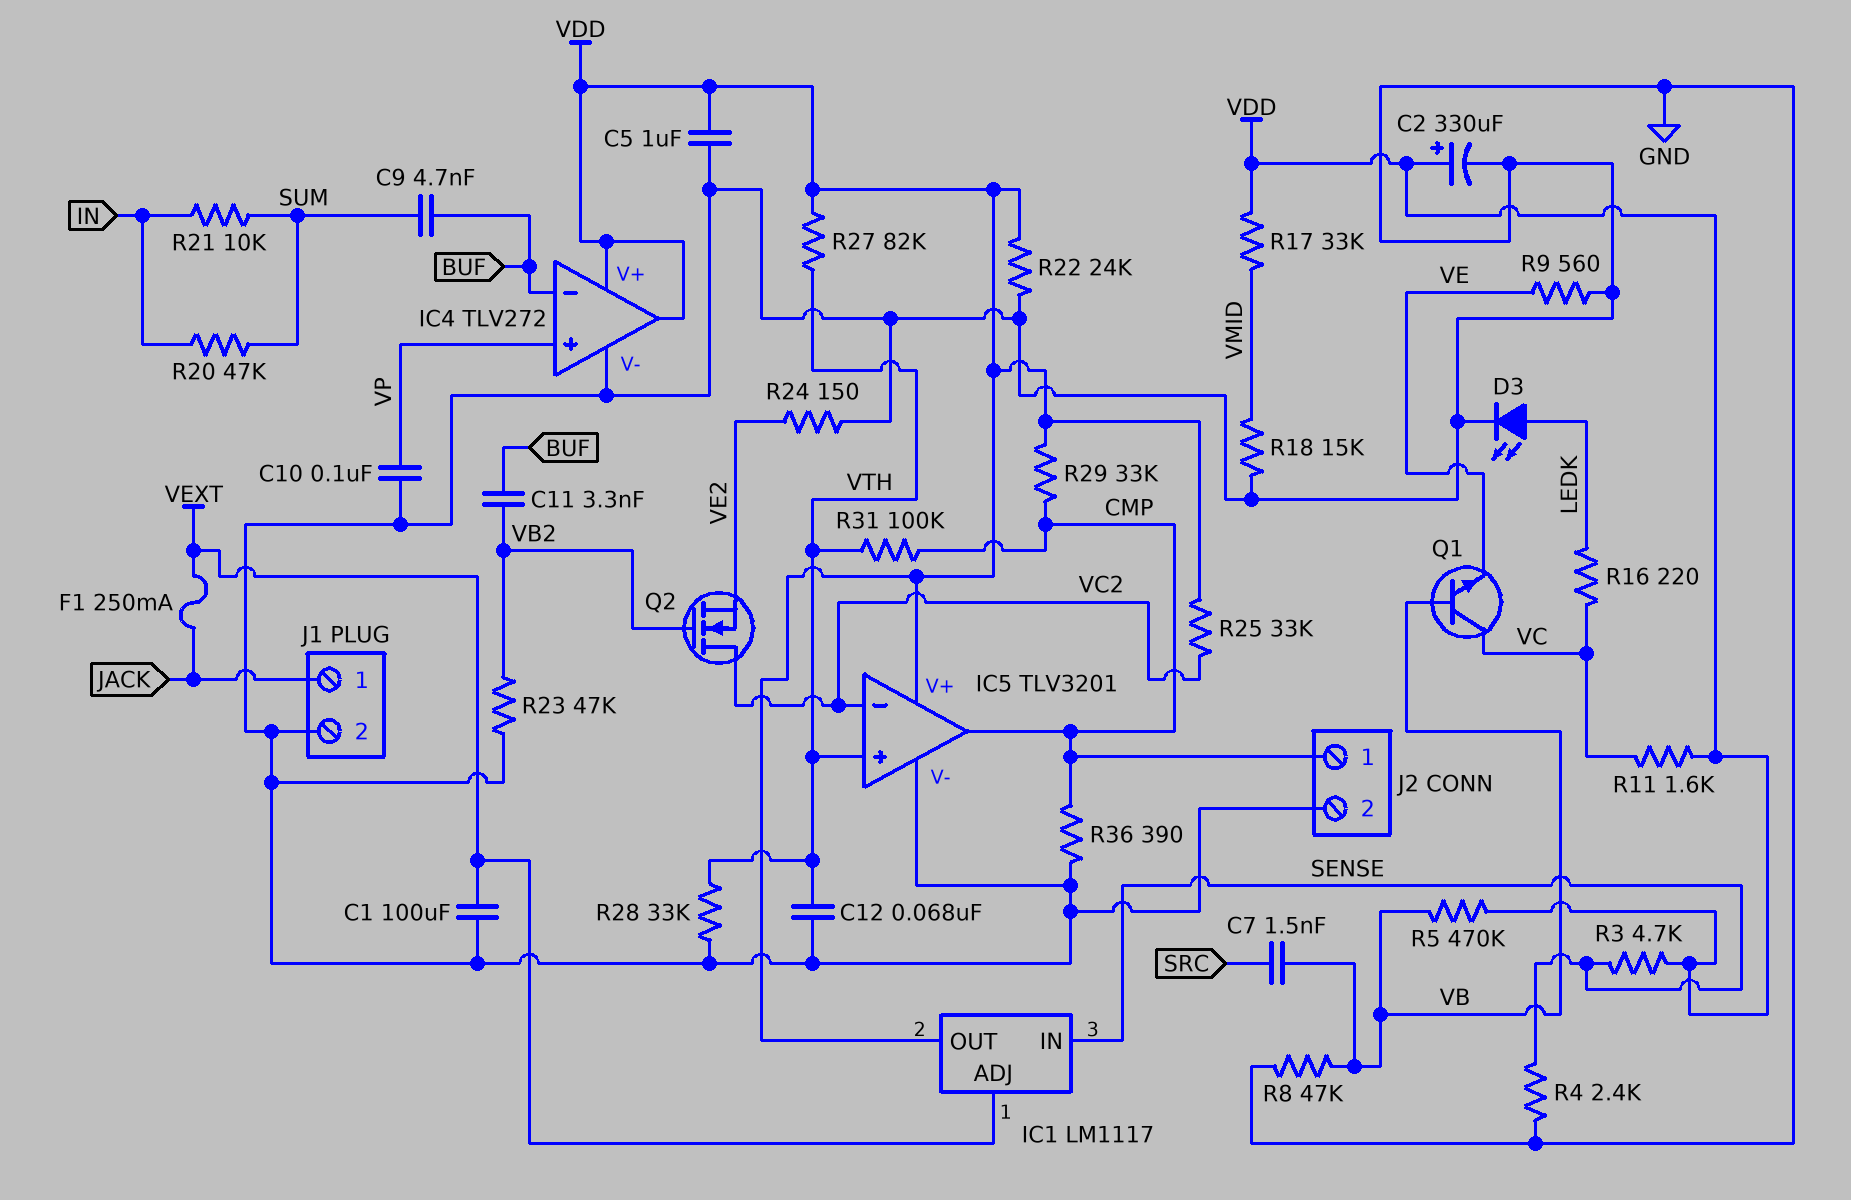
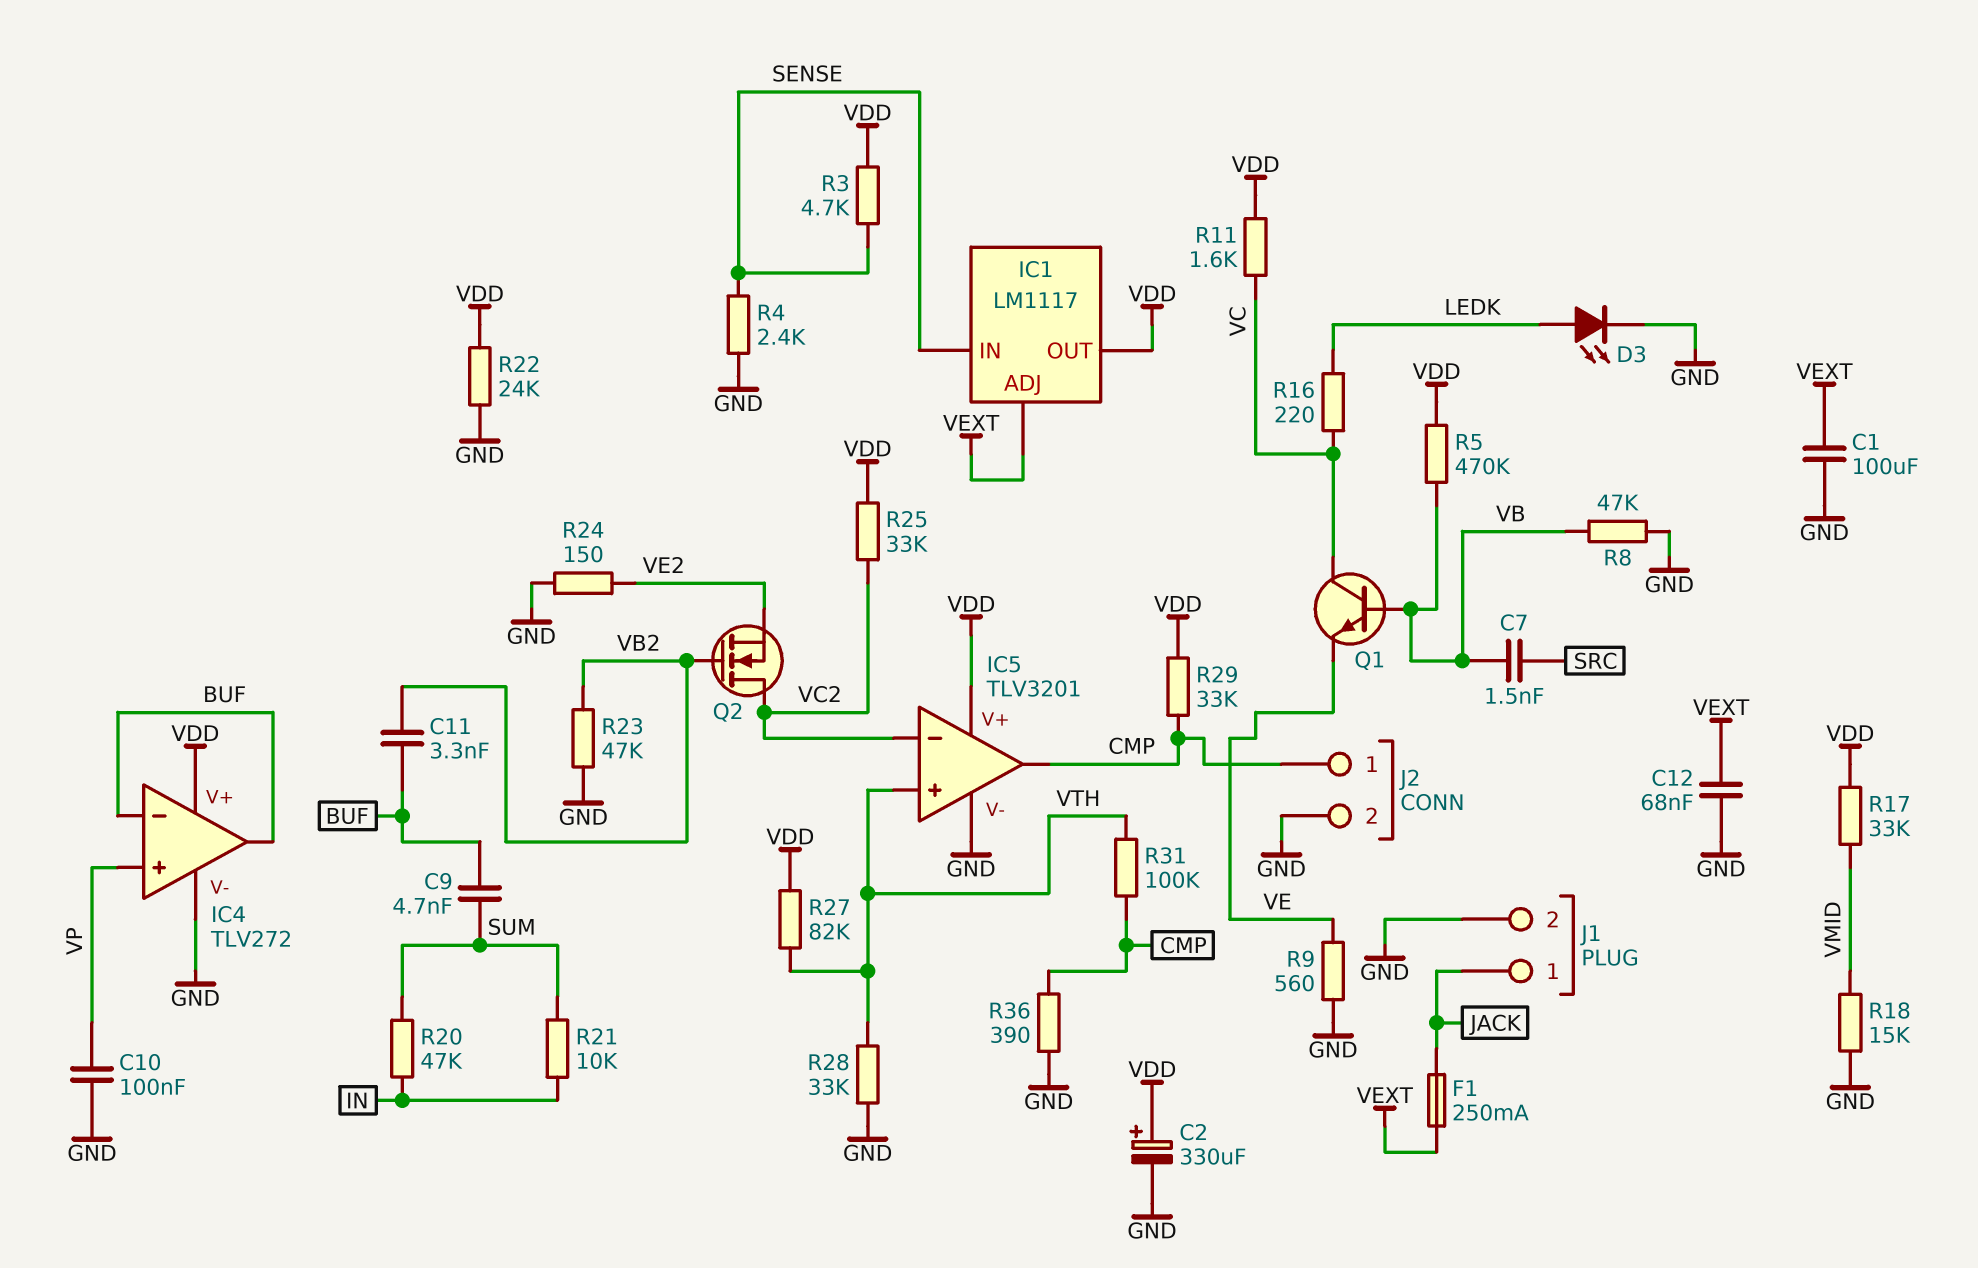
C5: 1uF (GND, VDD) -> none
C12: 68nF (GND, VTH) -> 68nF (GND, VEXT)
IC4 pin out: VDD -> BUF

